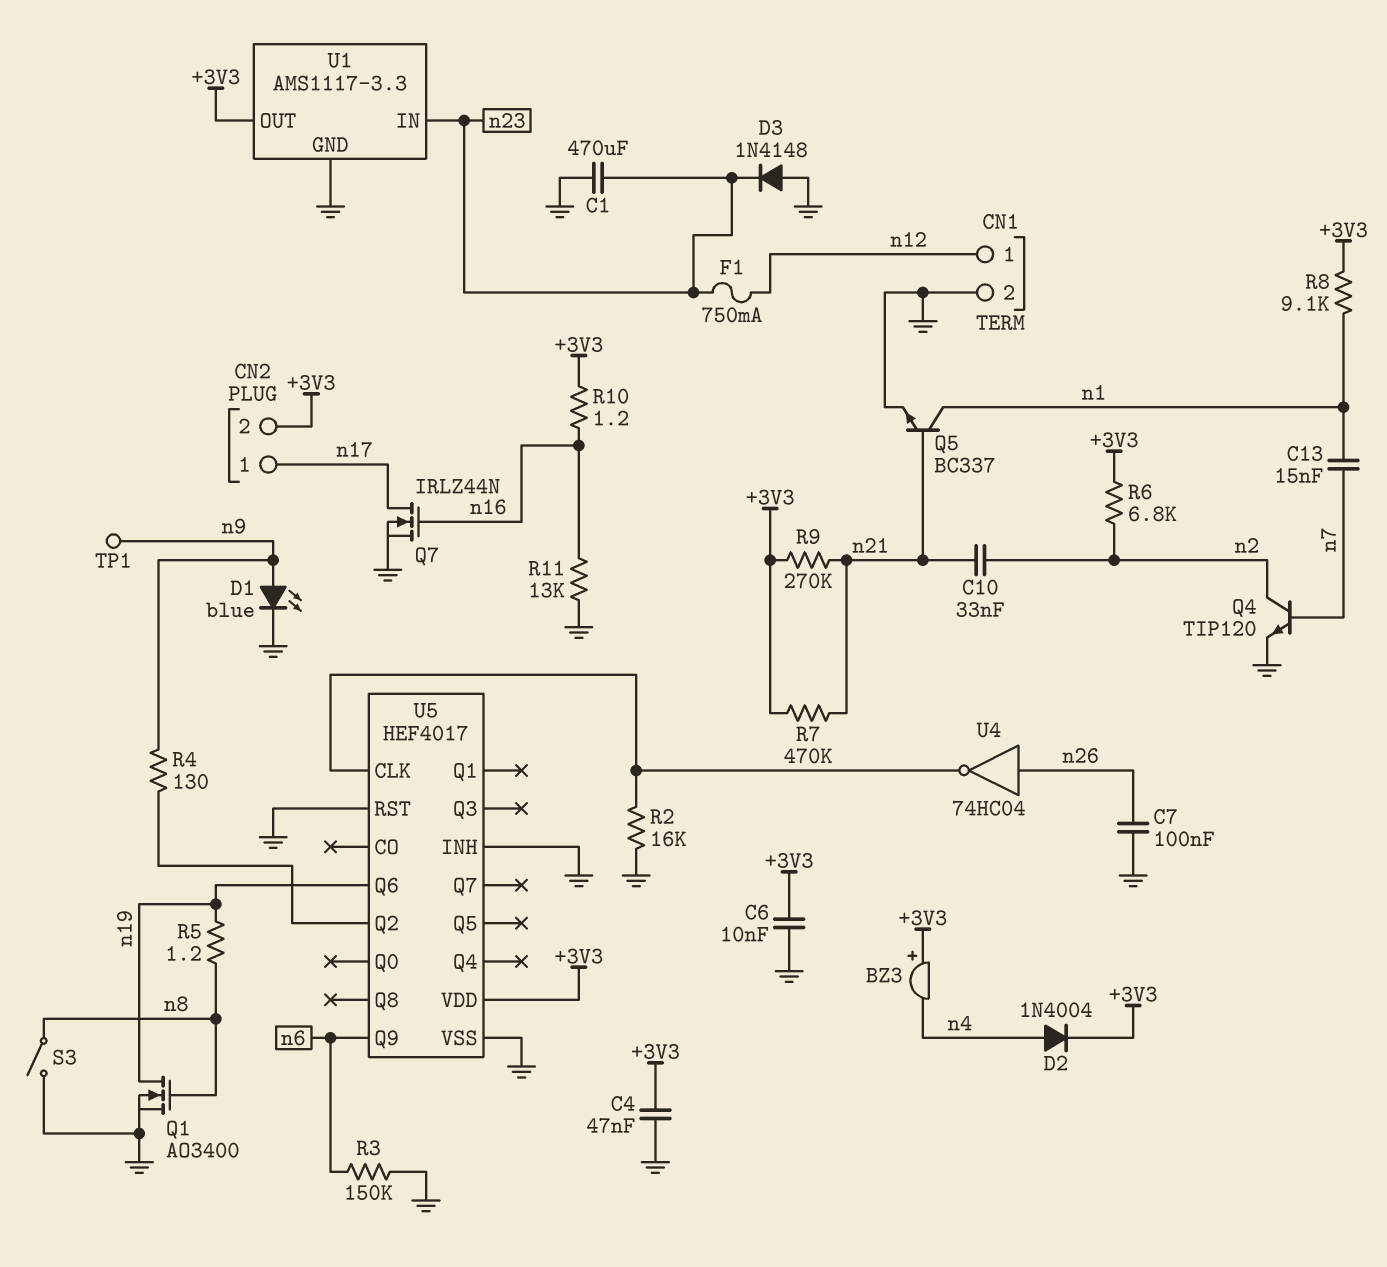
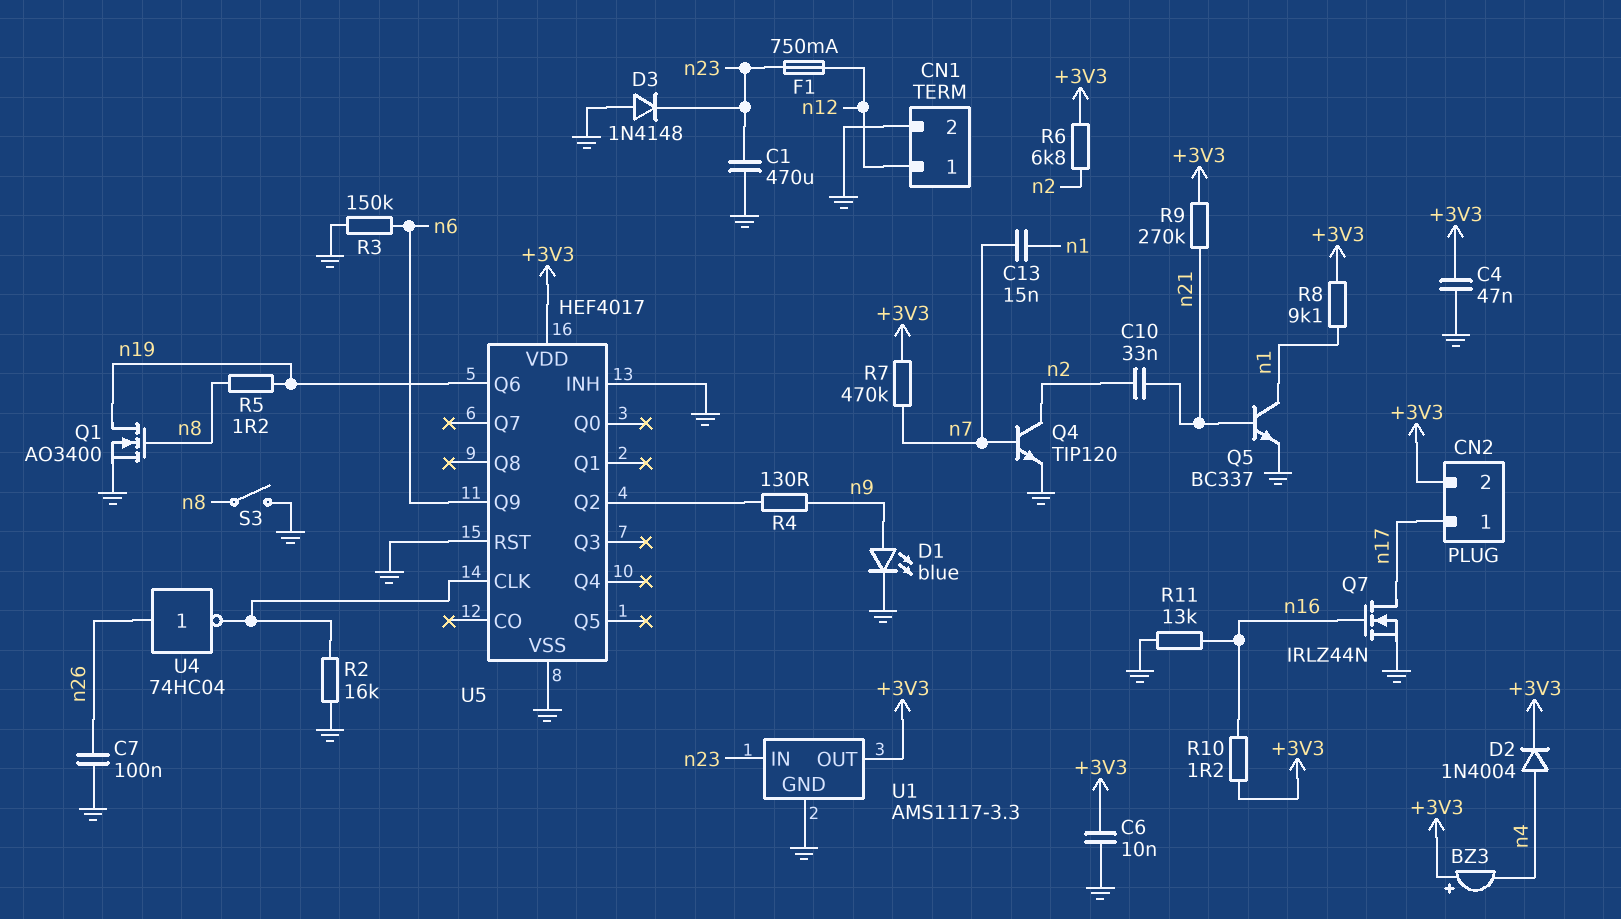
R7: 470k (+3V3, n21) -> 470k (+3V3, n7)
TP1: test point (n9) -> none

